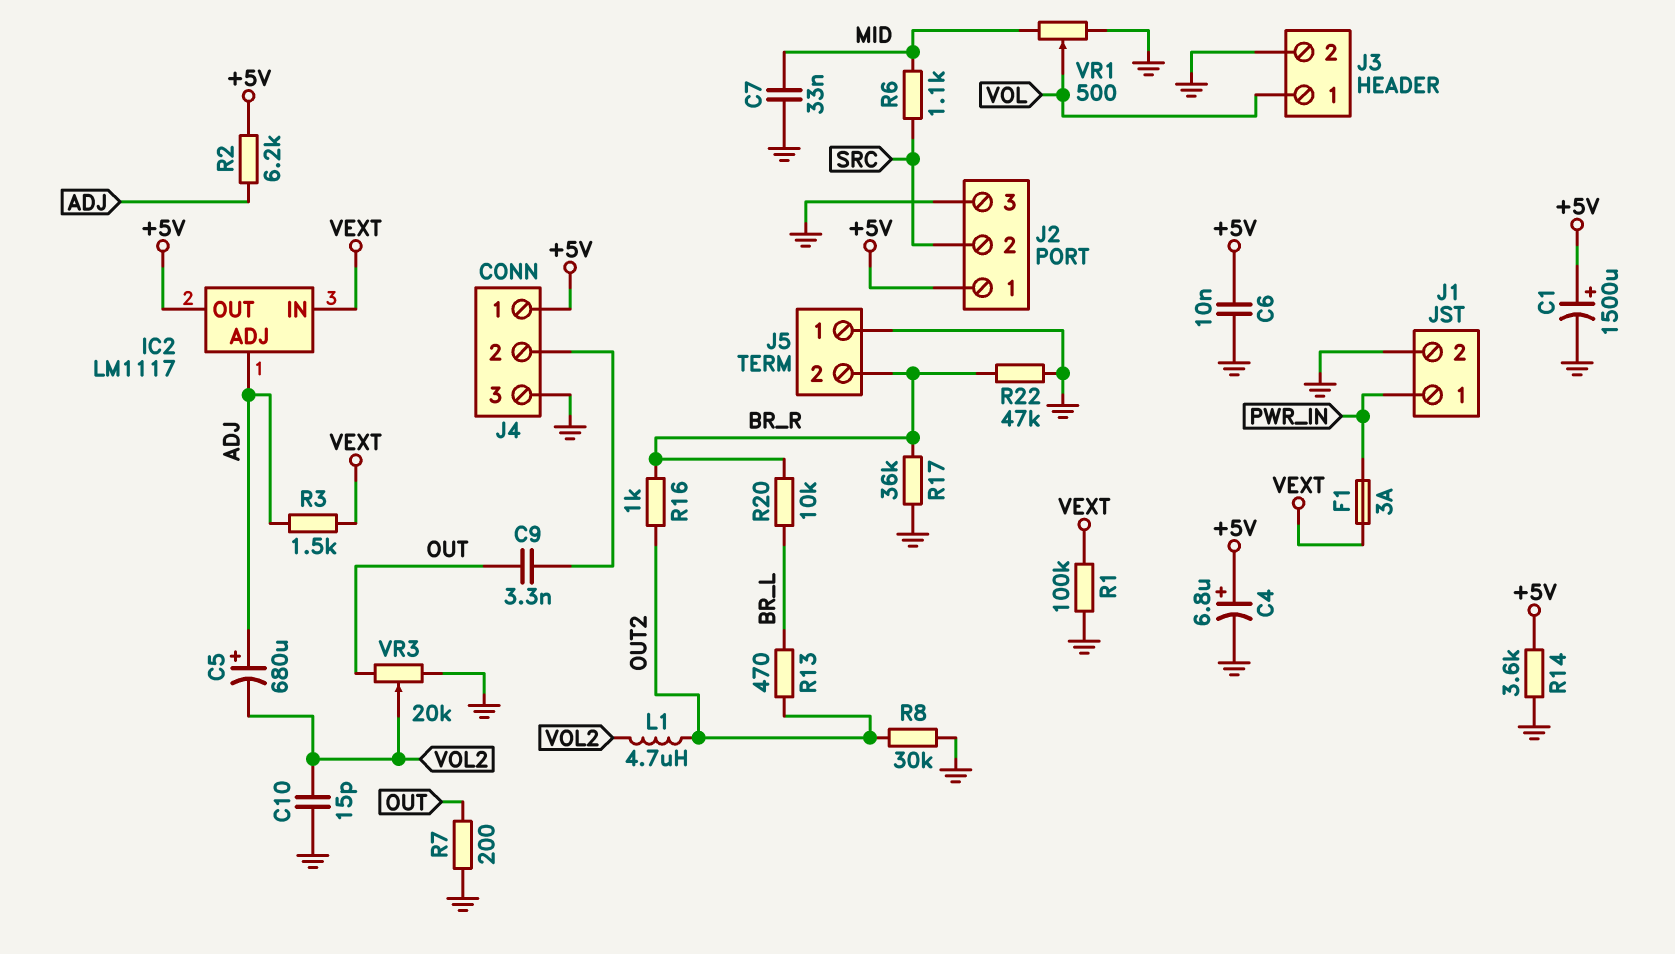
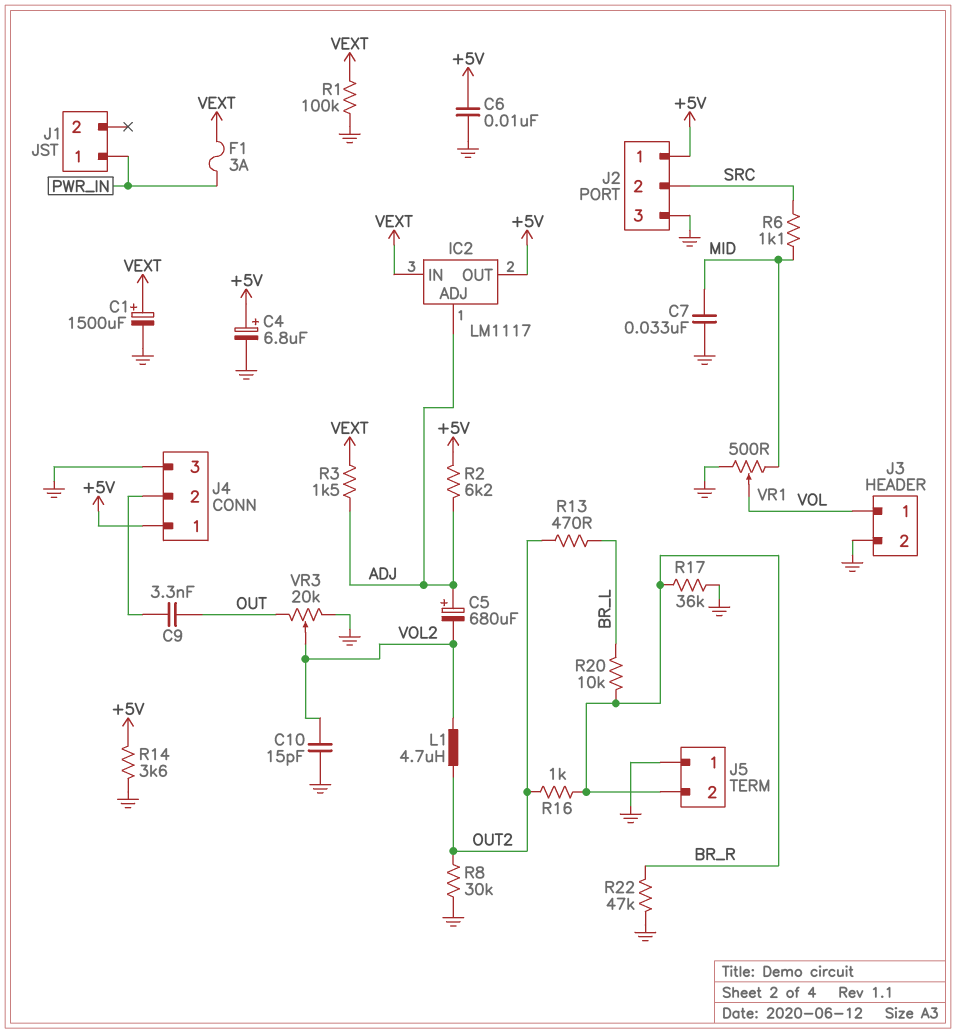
C1: 1500uF (plus +5V, minus GND) -> 1500uF (plus VEXT, minus GND)
J1 pin 2: GND -> none
R7: 200 (GND, OUT) -> none

